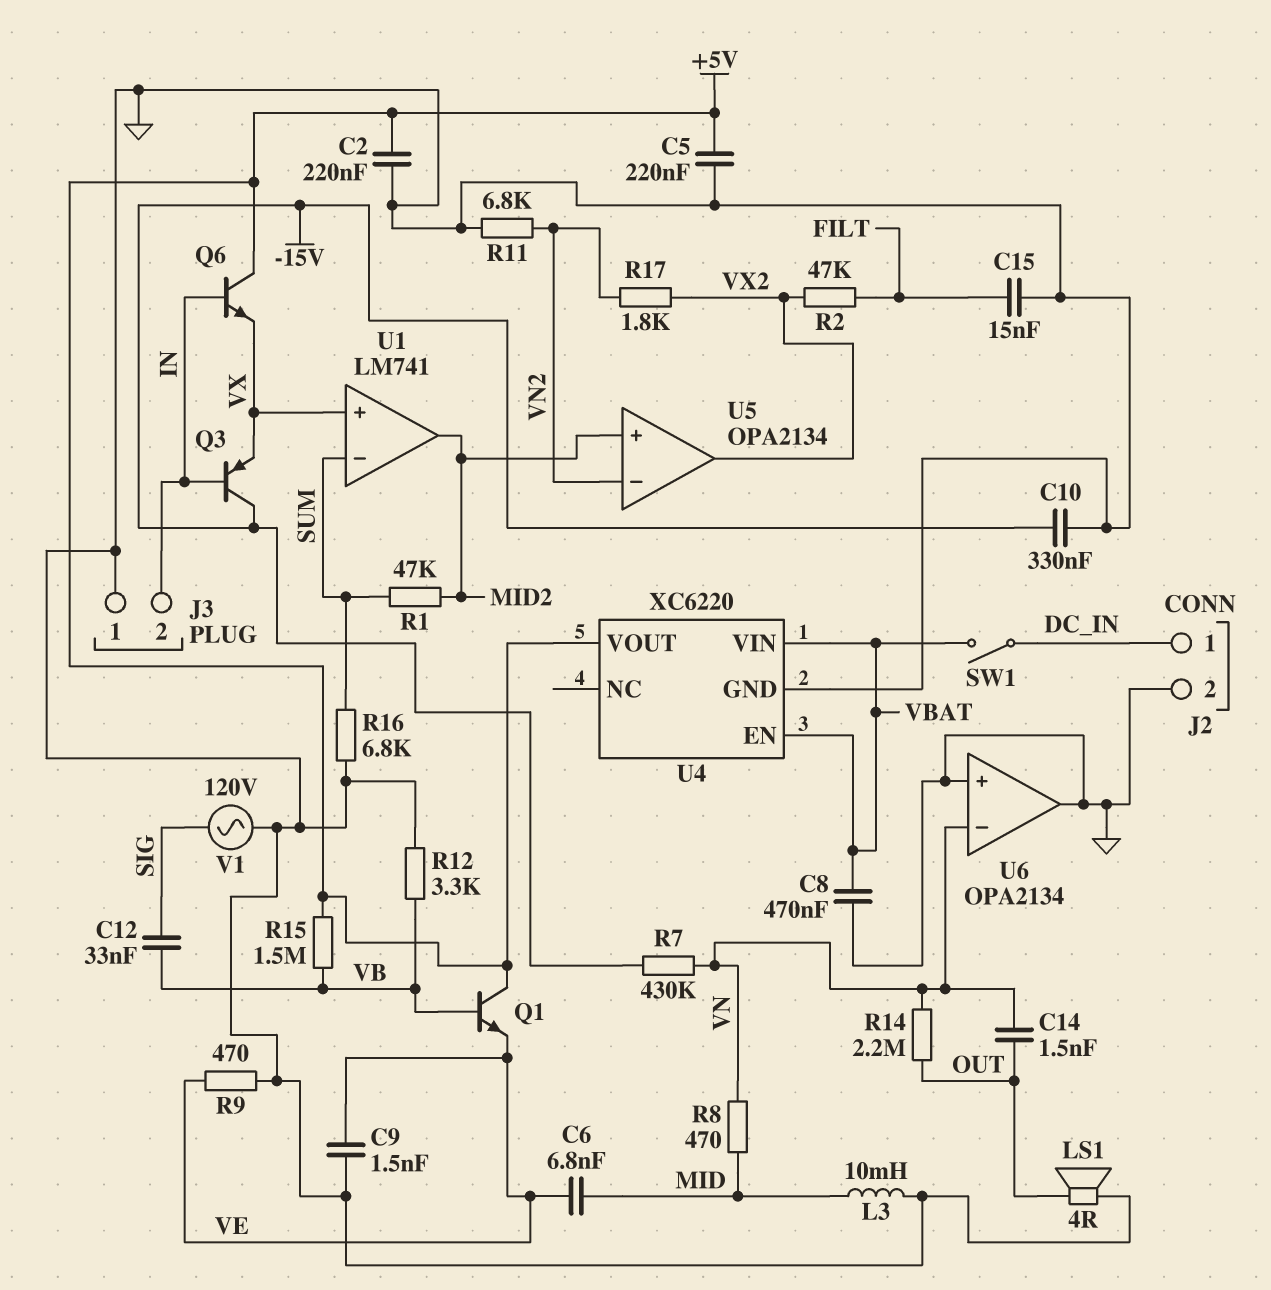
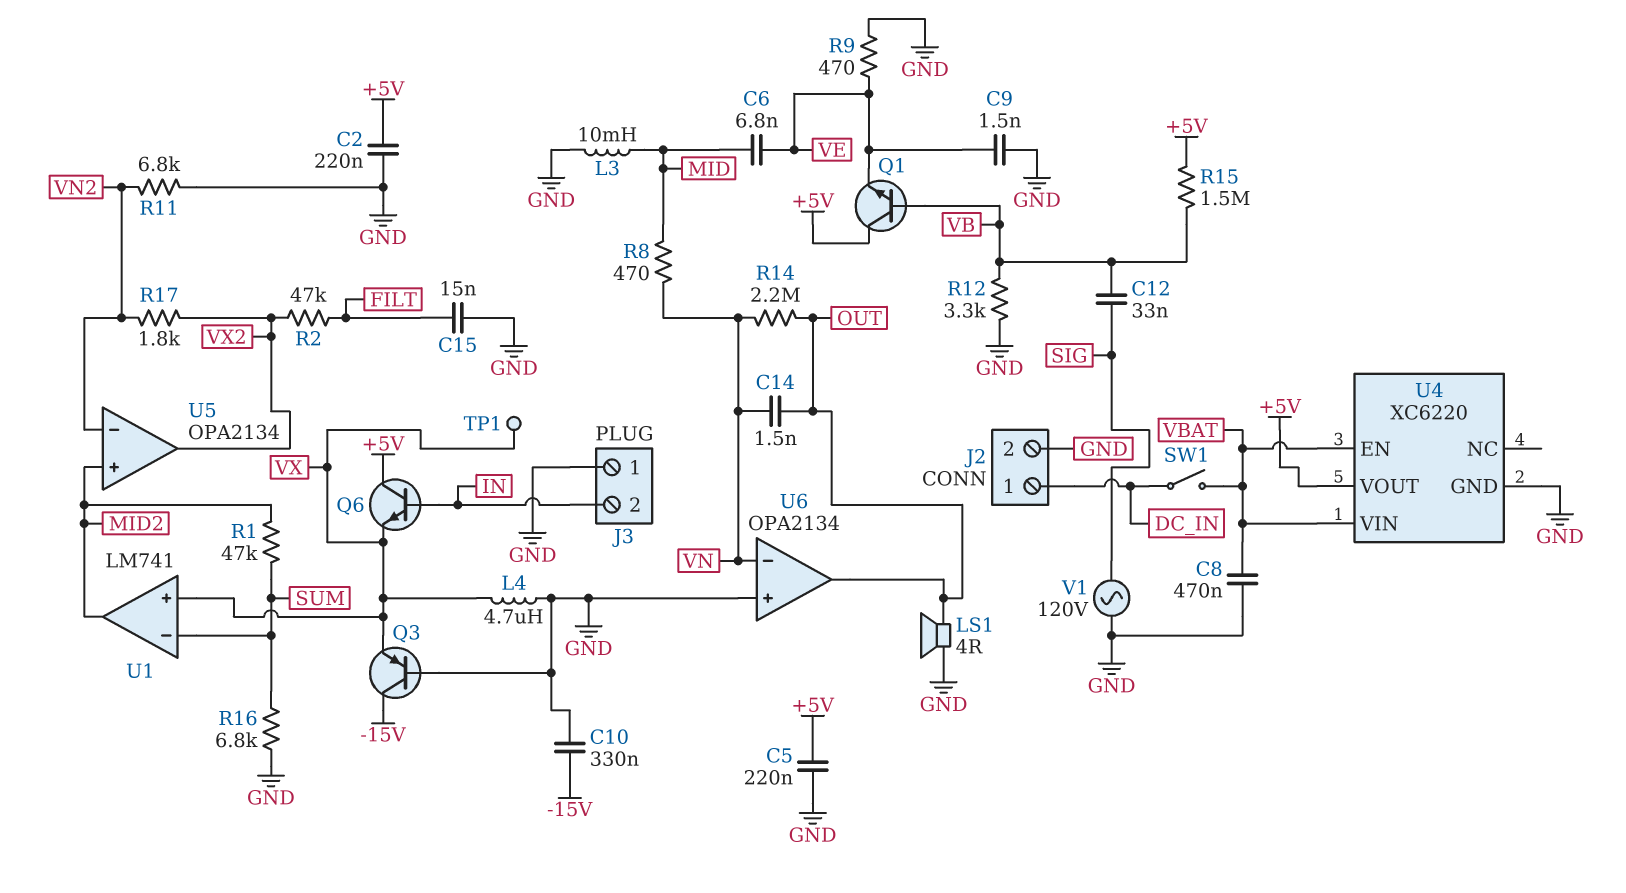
L4: none -> 4.7uH (GND, VX)
Q3: PNP (B IN, C -15V, E VX) -> PNP (B GND, C -15V, E VX)
R7: 430k (-15V, VN) -> none
TP1: none -> test point (VX)
U6 pin out: GND -> OUT

